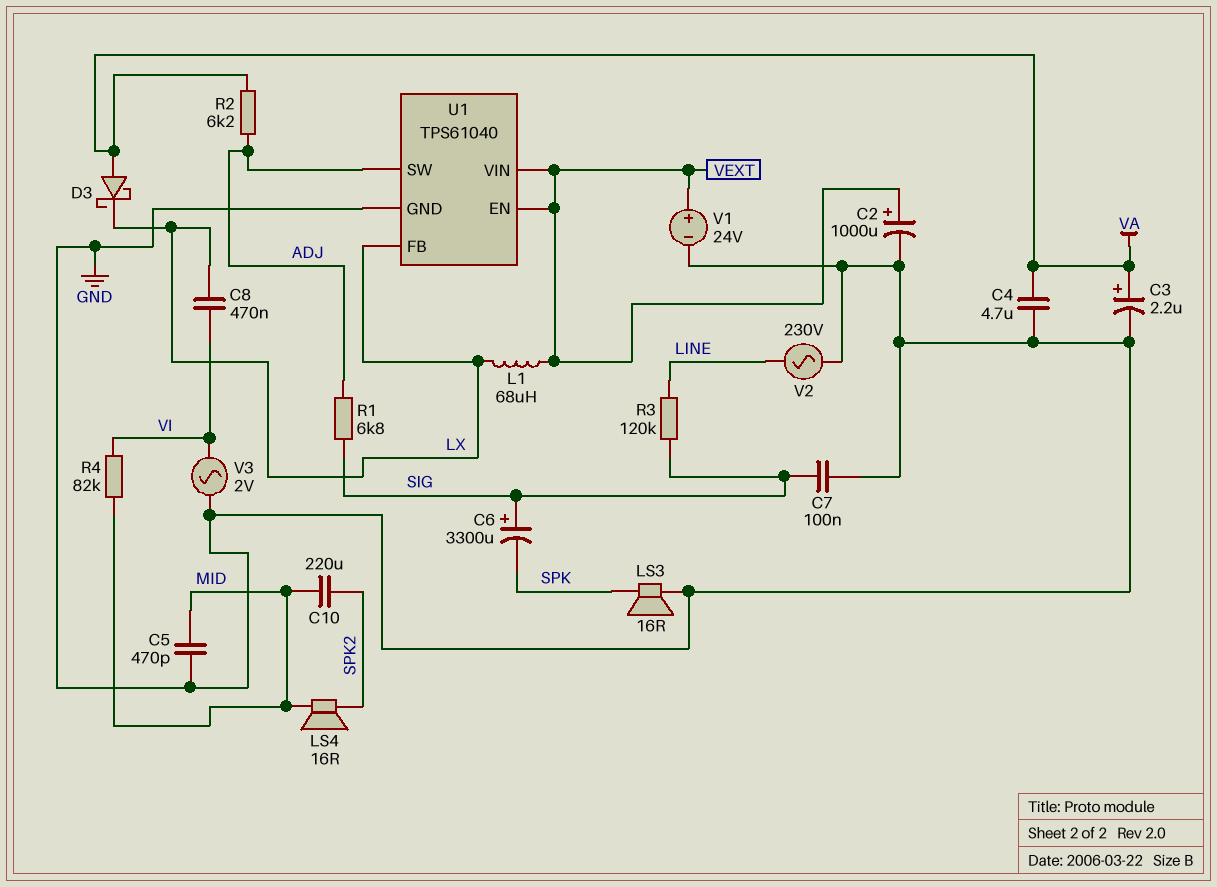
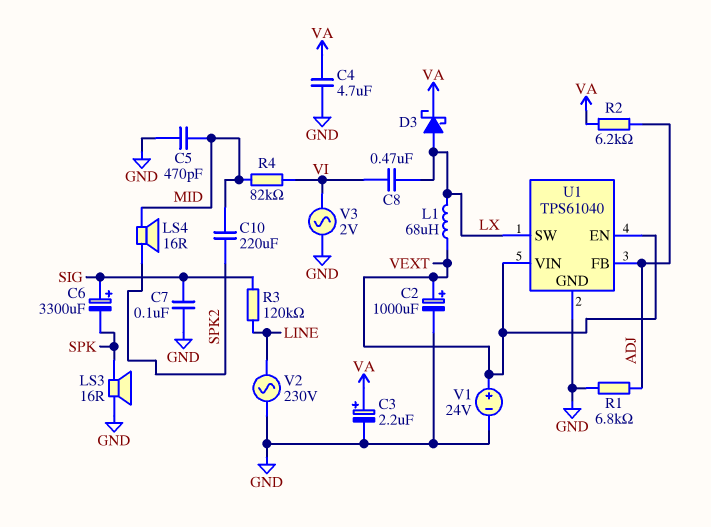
D3: schottky (A VA, K LX) -> schottky (A LX, K VA)
R1: 6.8k (ADJ, SIG) -> 6.8k (ADJ, GND)
U1 pin FB: LX -> ADJ
U1 pin SW: ADJ -> LX

